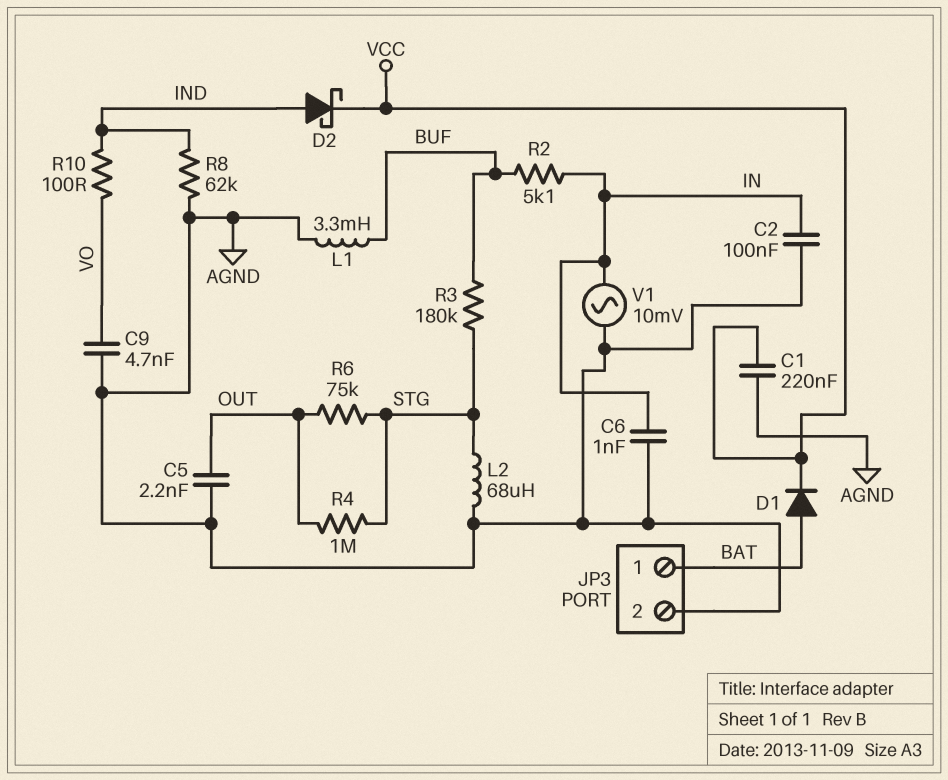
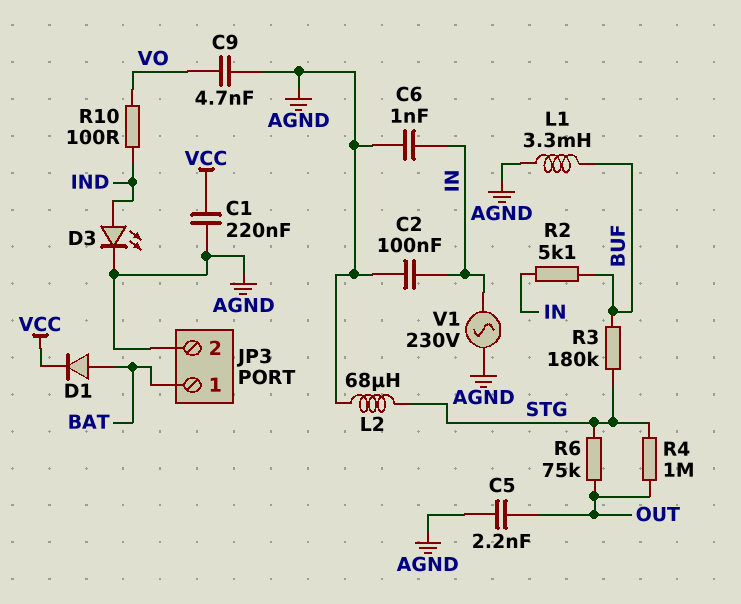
D2: schottky (A IND, K VCC) -> none
D3: none -> LED (A IND, K AGND)
R8: 62k (AGND, IND) -> none
V1: AC 10mV (AGND, IN) -> AC 230V (AGND, IN)

